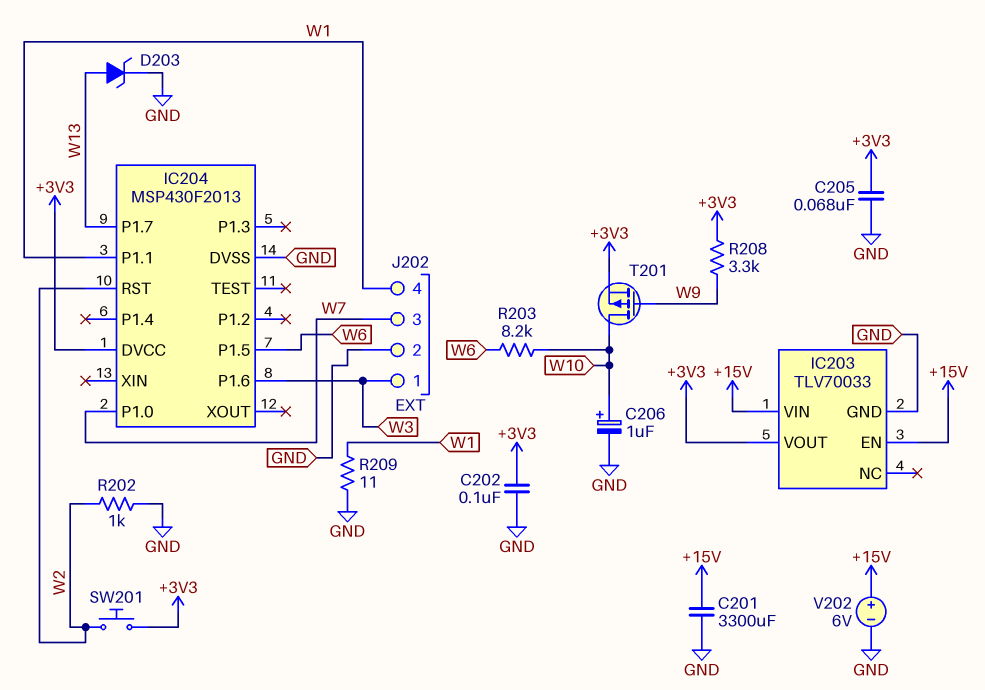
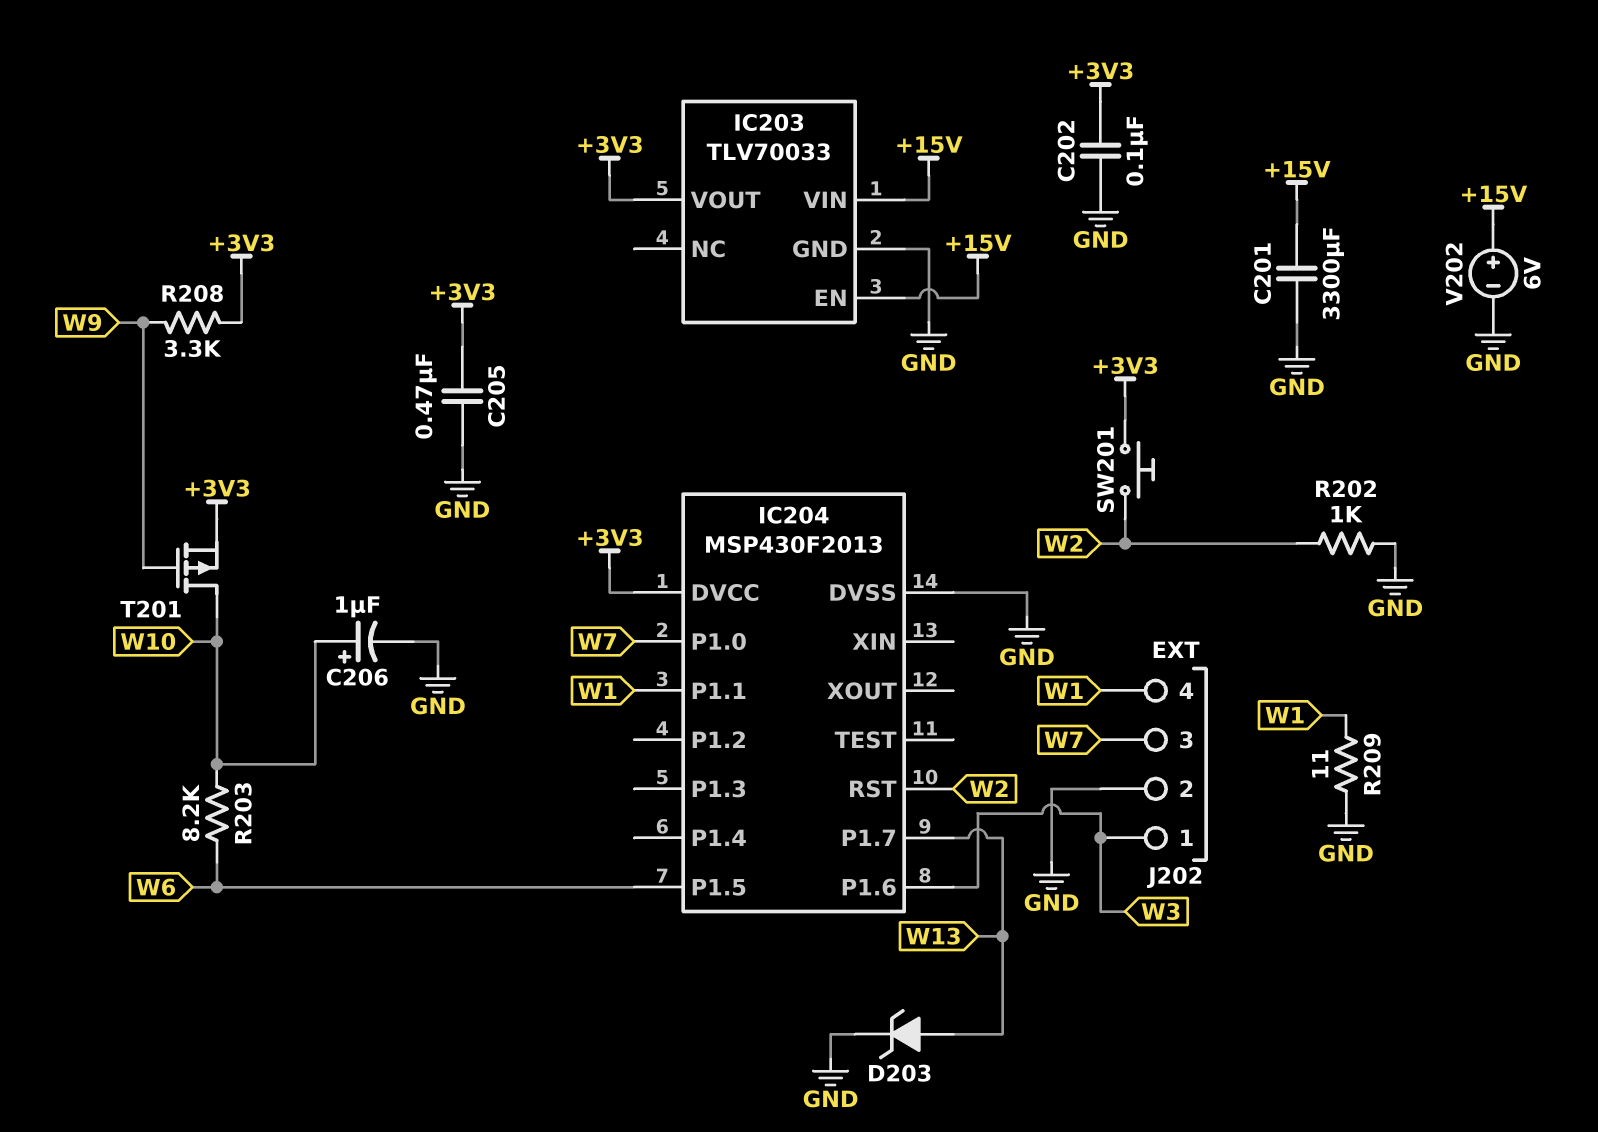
C205: 68nF (+3V3, GND) -> 470nF (+3V3, GND)

